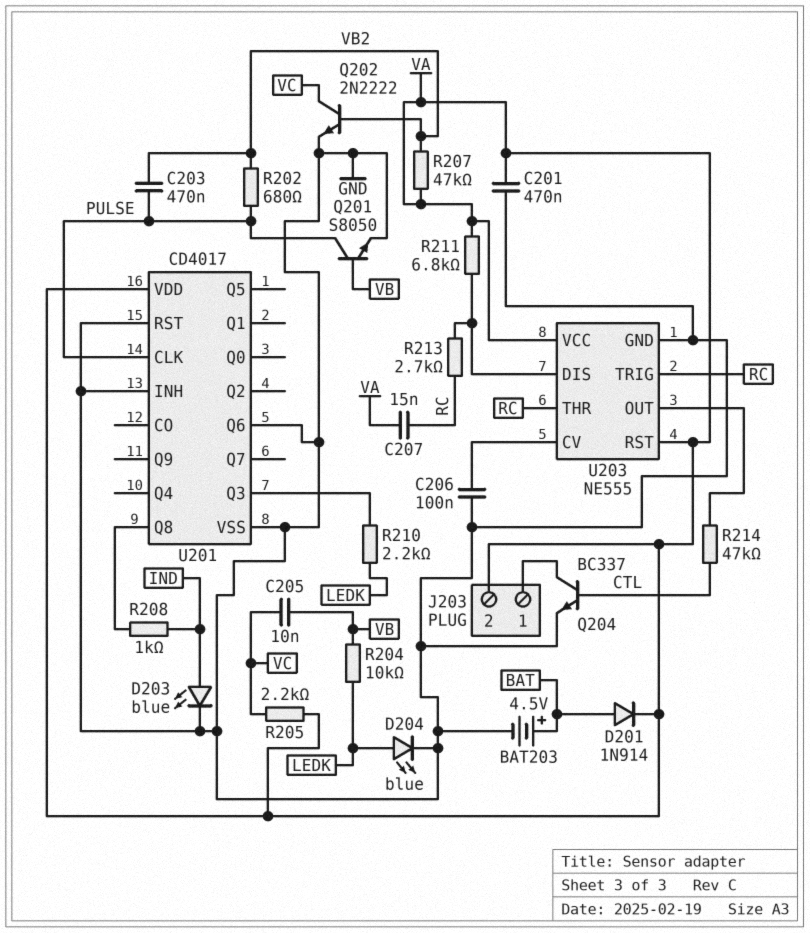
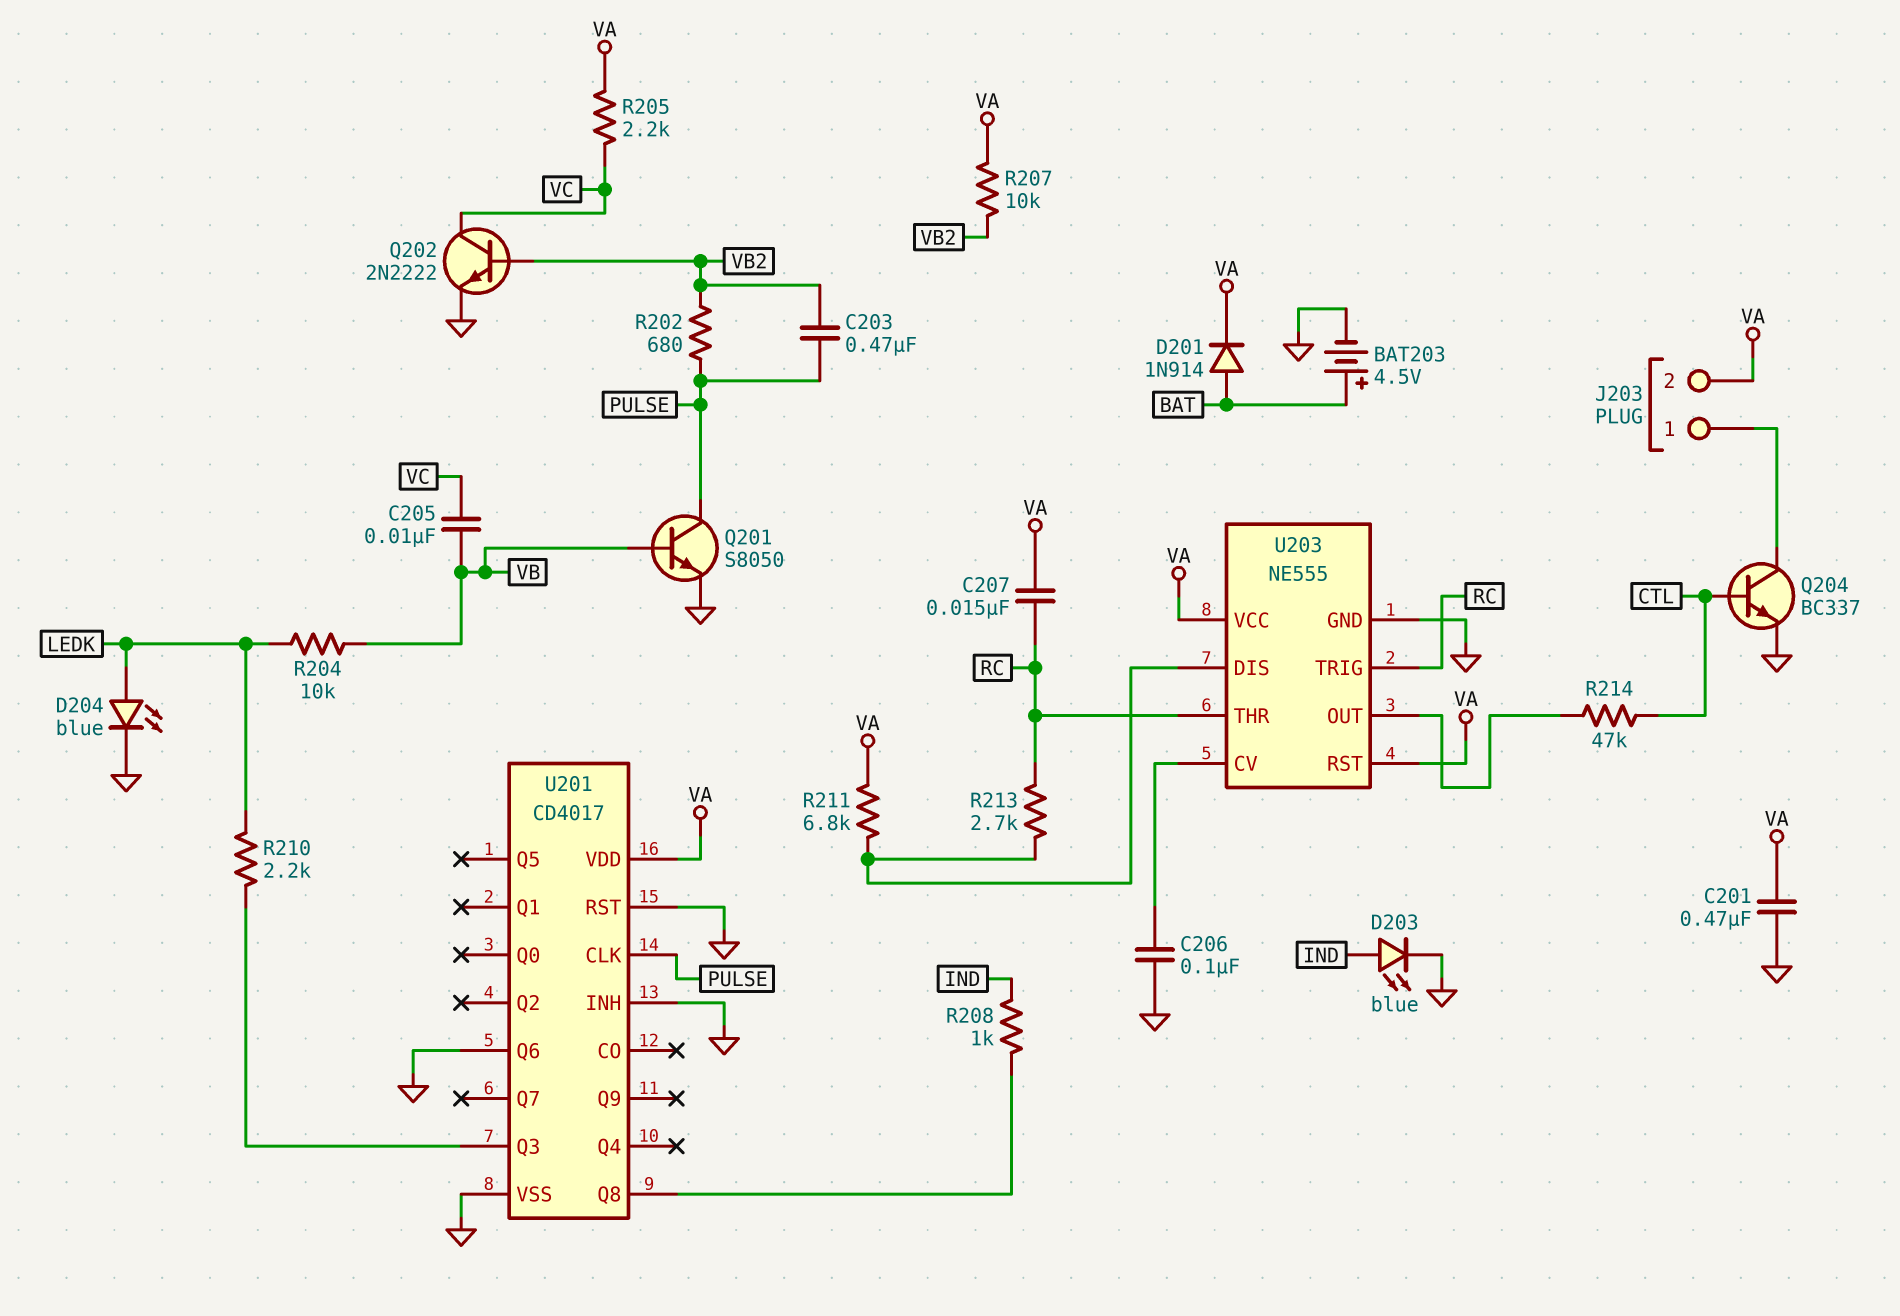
R207: 47k (VA, VB2) -> 10k (VA, VB2)

